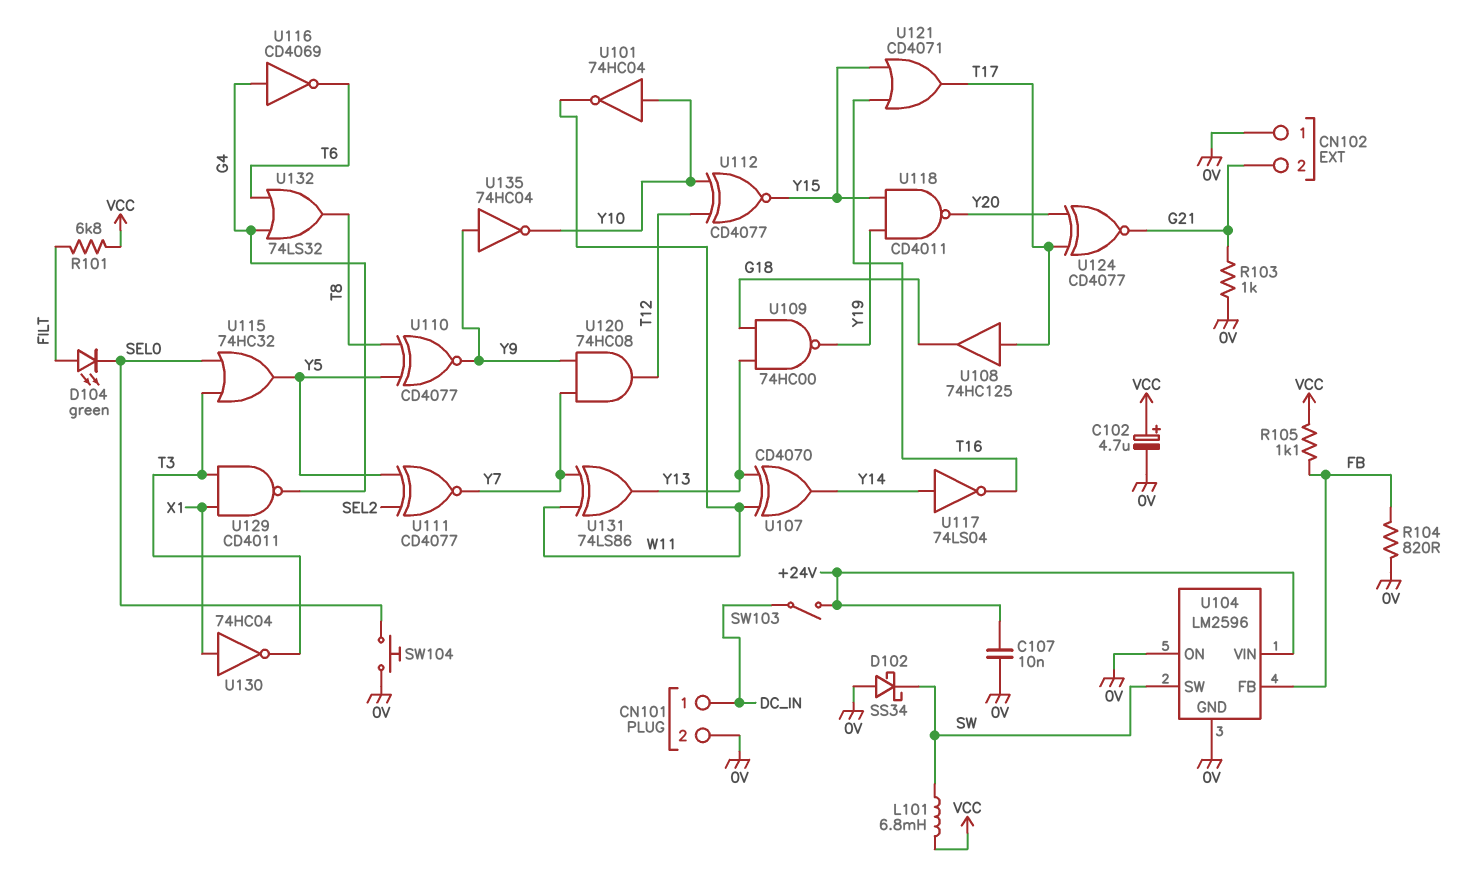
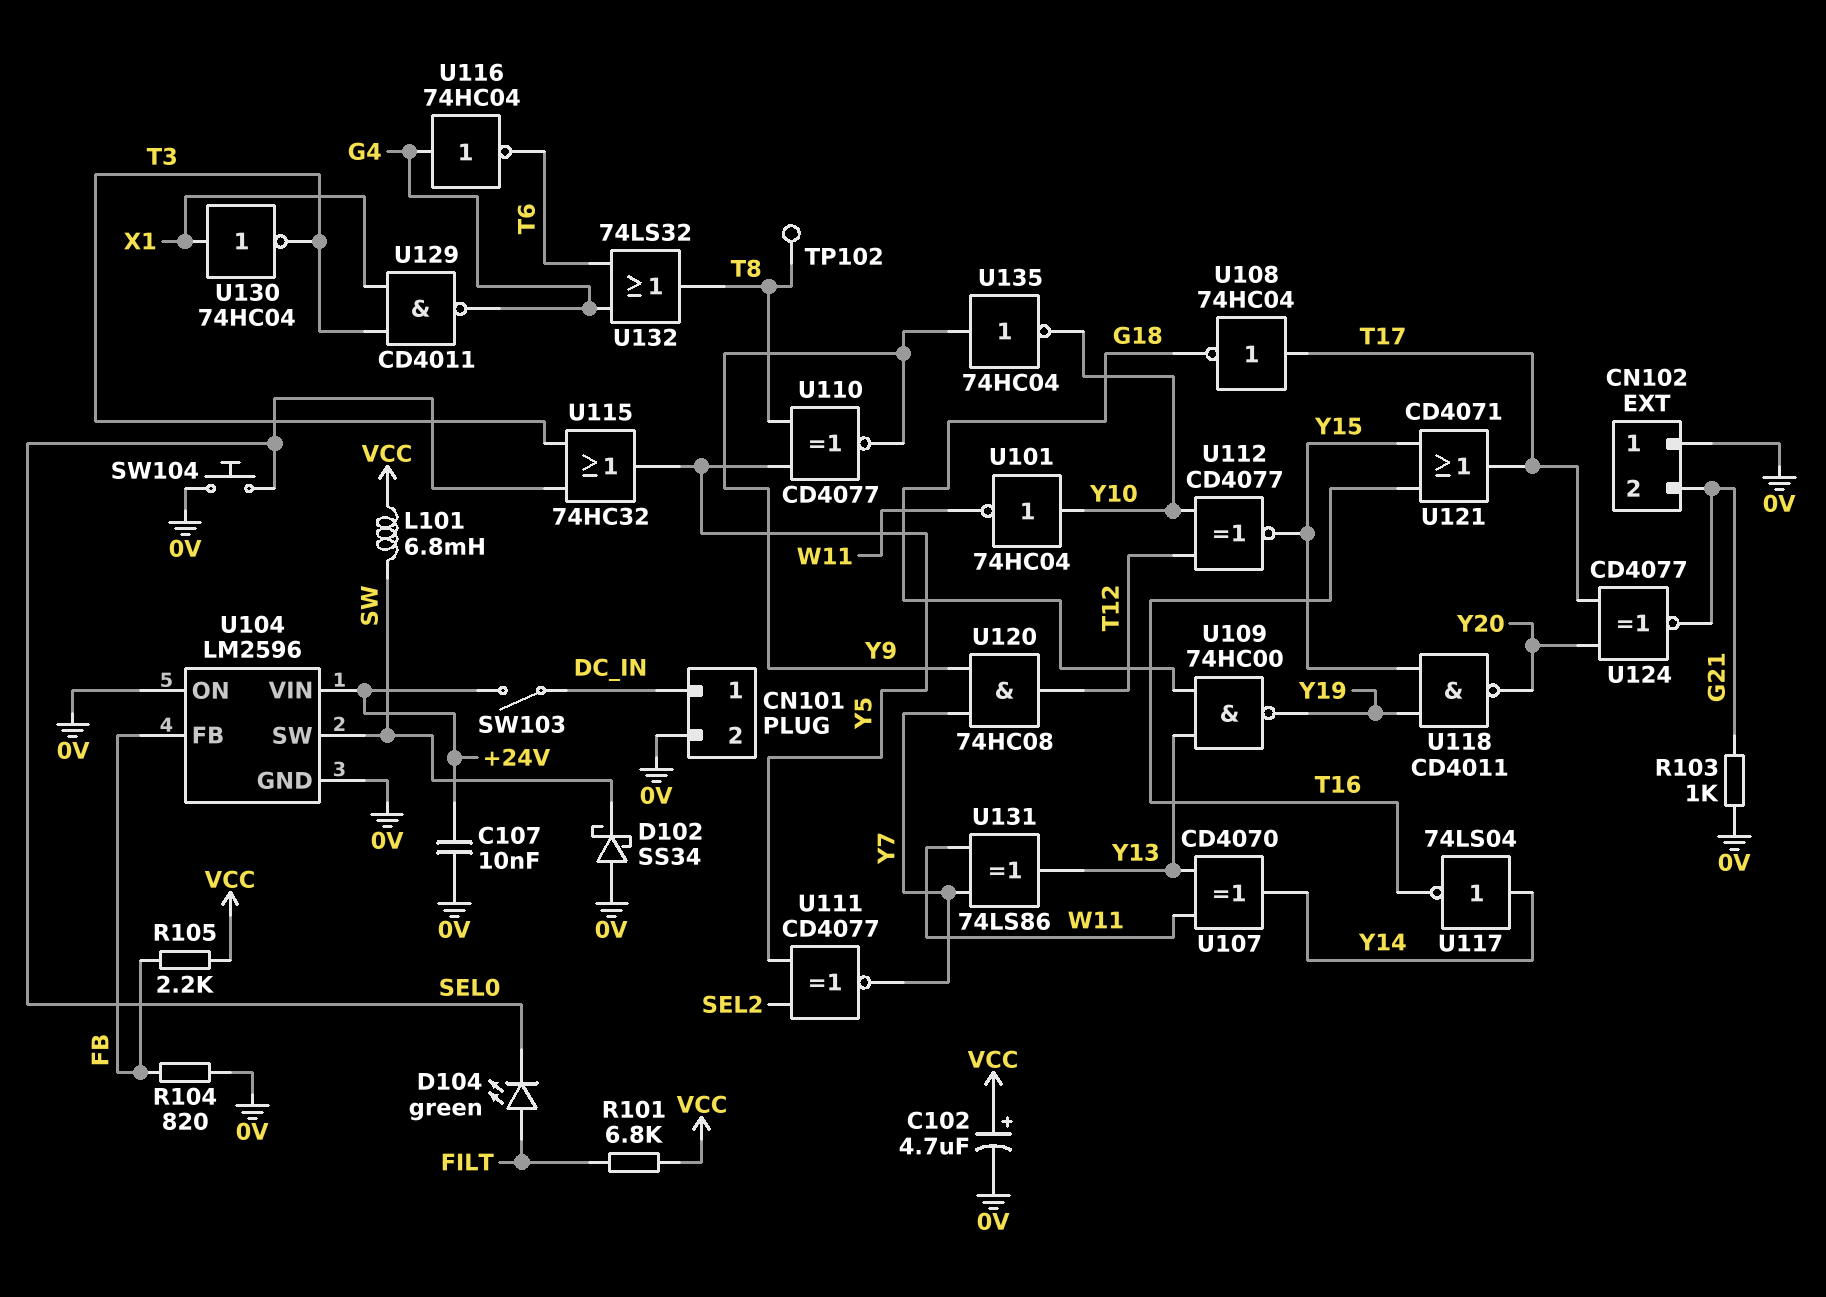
R105: 1.1k (FB, VCC) -> 2.2k (FB, VCC)
TP102: none -> test point (T8)
U108: buffer 74HC125 (in T17, out G18) -> NOT 74HC04 (in T17, out G18)
U116: NOT CD4069 (in G4, out T6) -> NOT 74HC04 (in G4, out T6)

